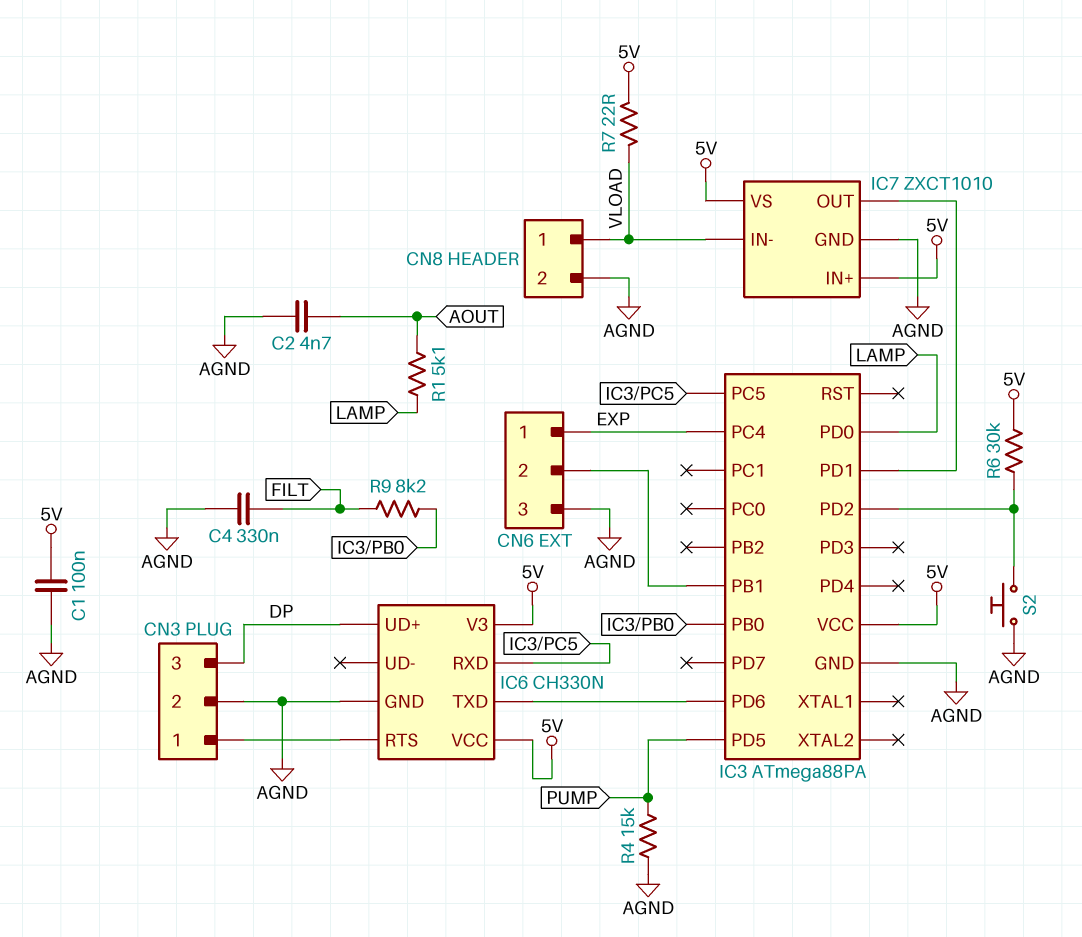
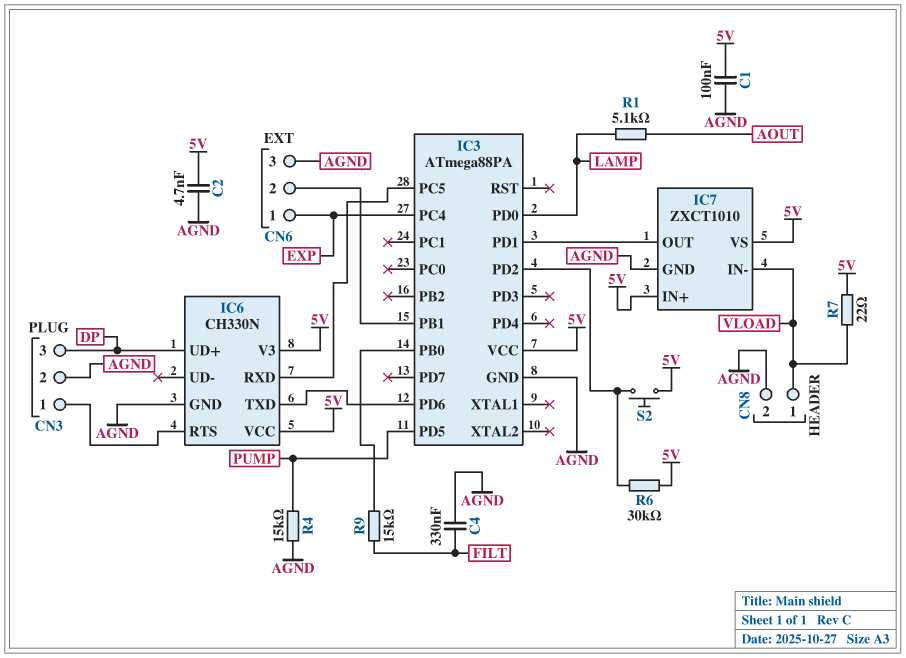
C2: 4.7nF (AGND, AOUT) -> 4.7nF (5V, AGND)
R9: 8.2k (FILT, IC3/PB0) -> 15k (FILT, IC3/PB0)
S2: button (AGND, IC3/PD2) -> button (5V, IC3/PD2)

